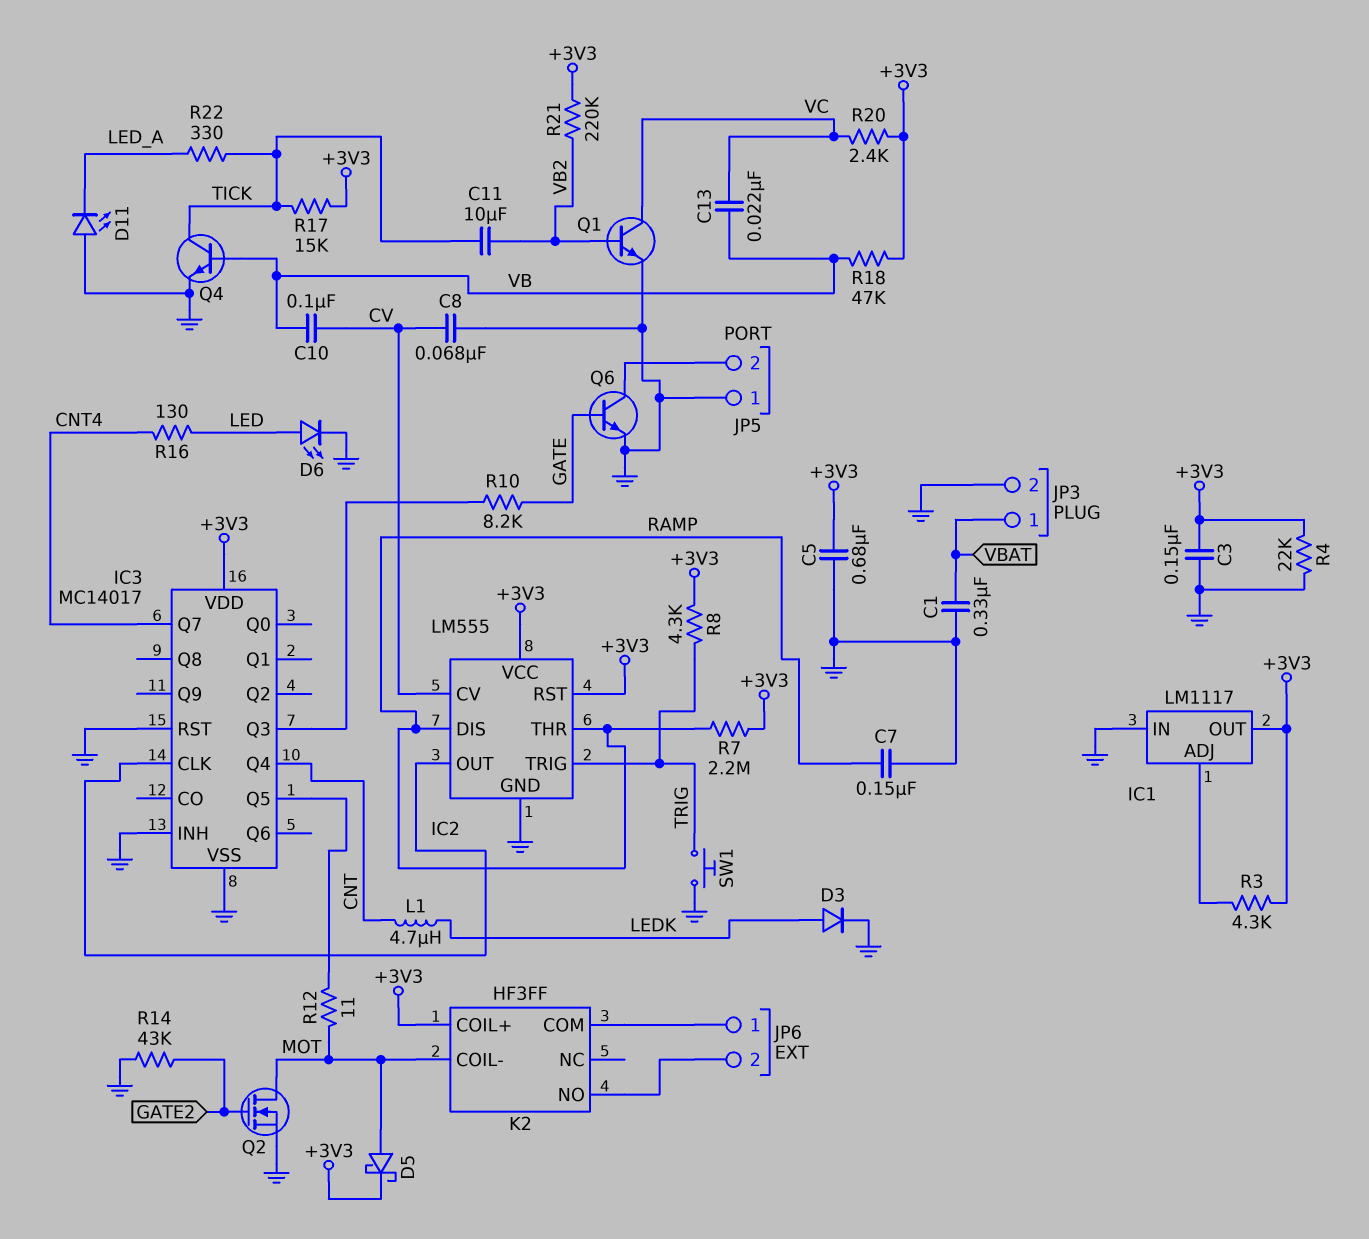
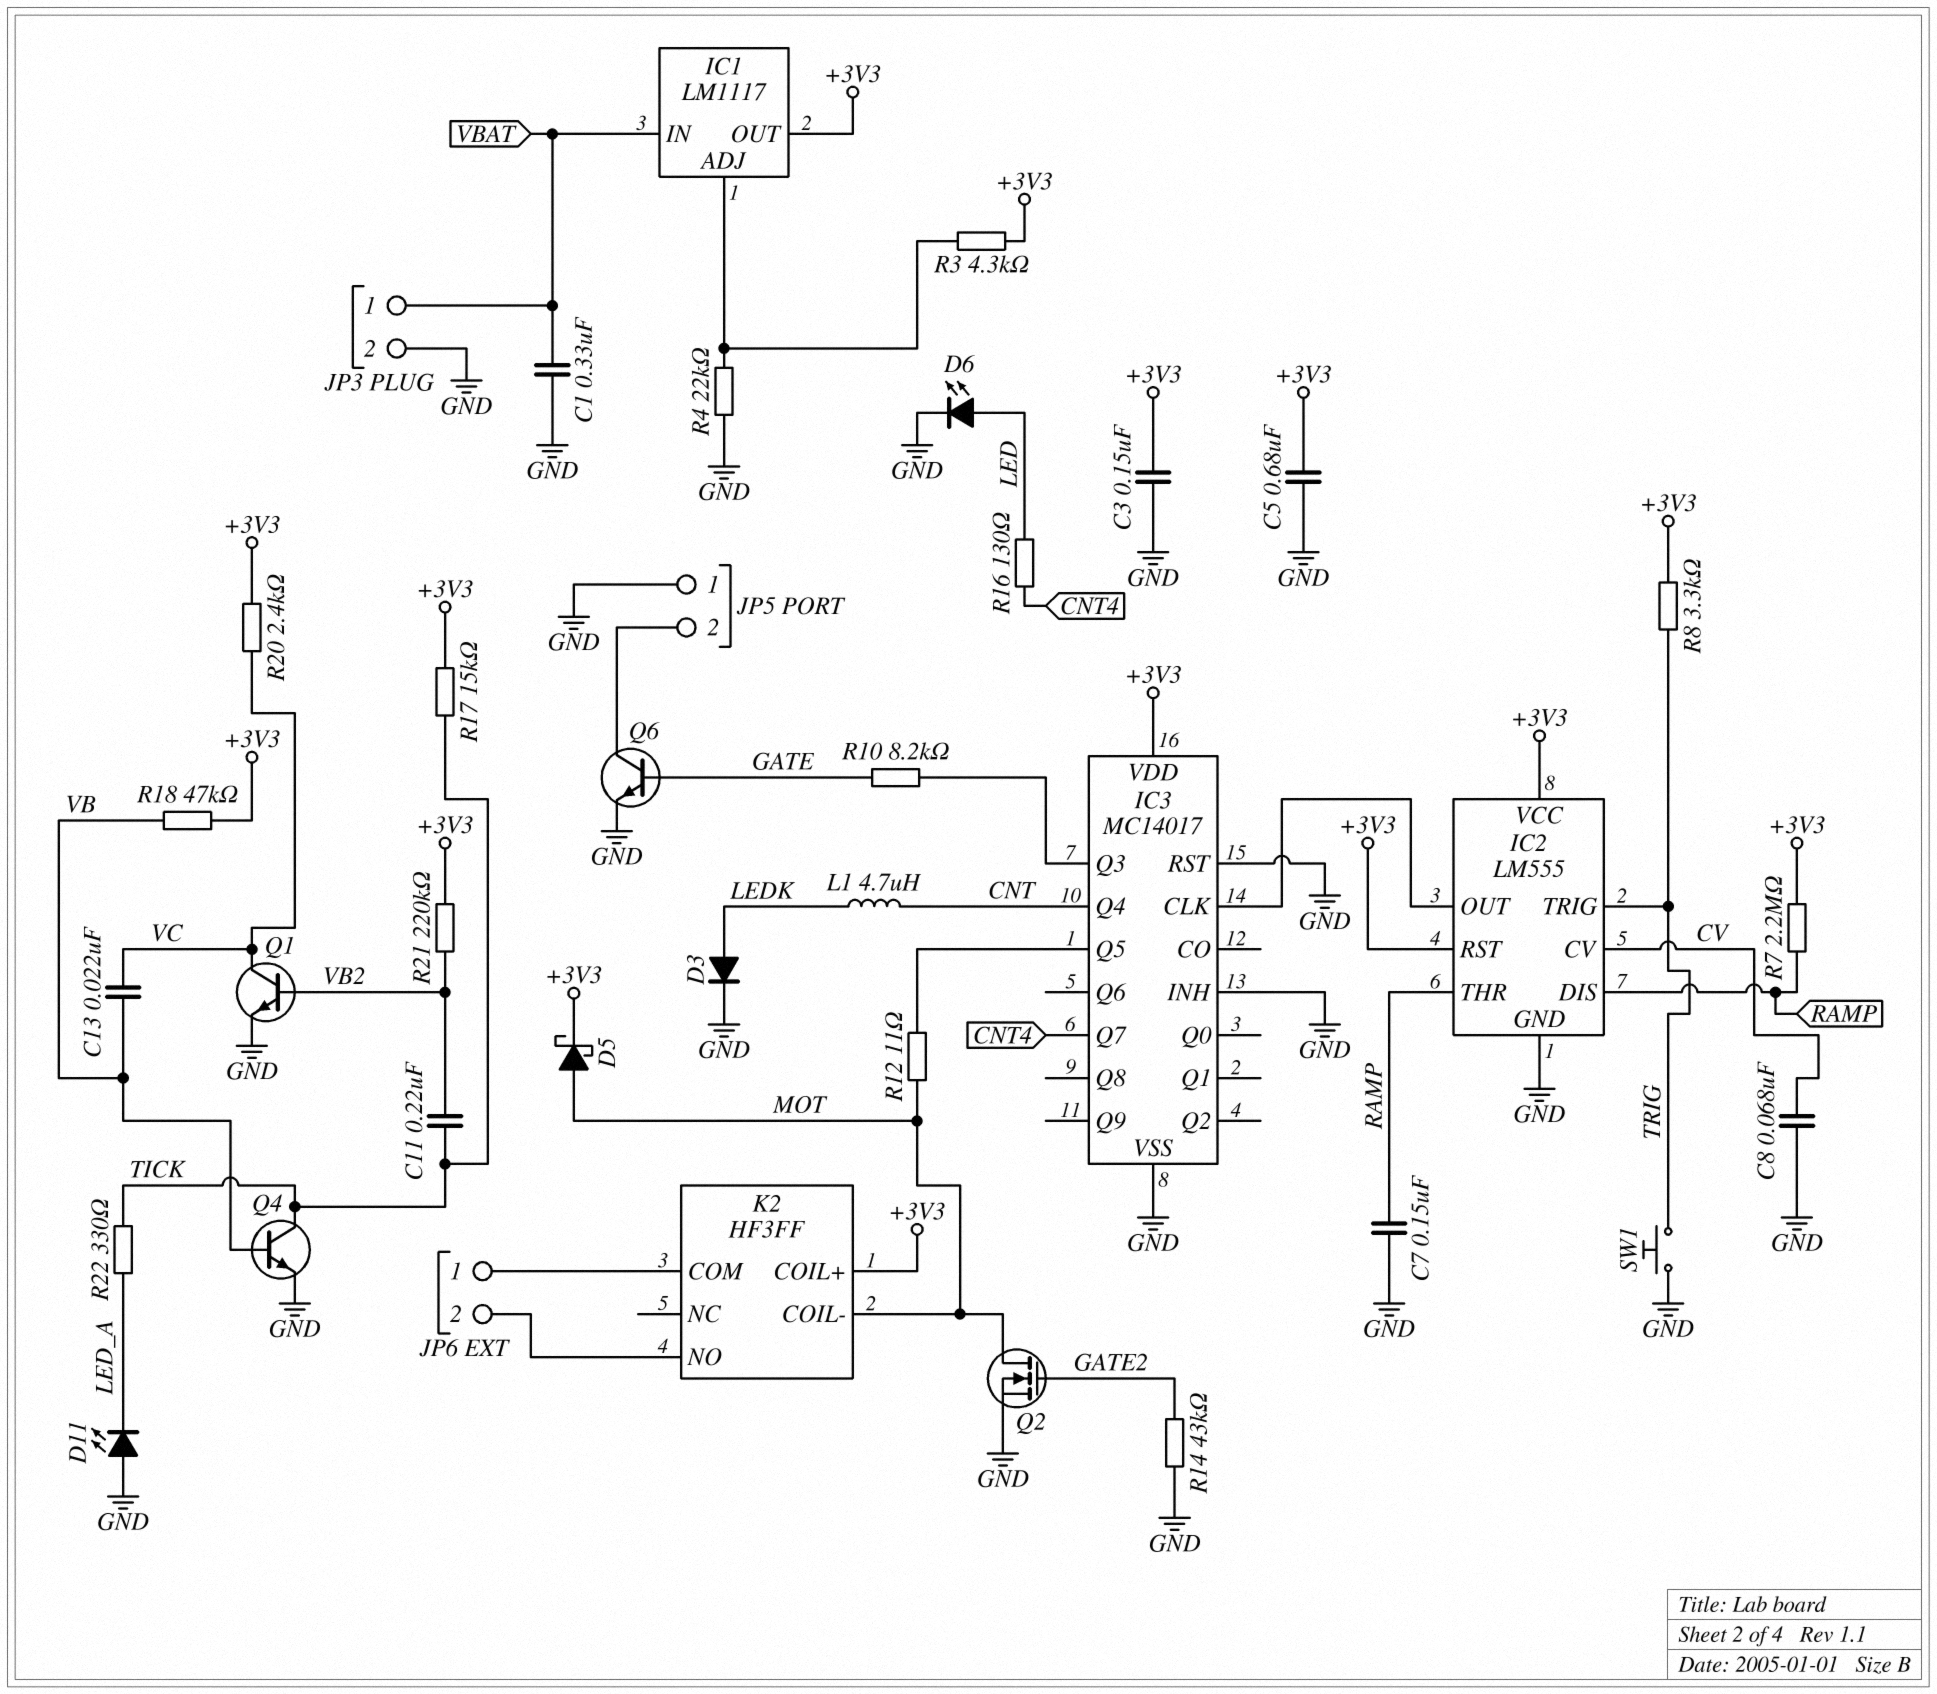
C10: 100nF (CV, VB) -> none
C11: 10uF (TICK, VB2) -> 220nF (TICK, VB2)
IC1 pin IN: GND -> VBAT
R4: 22k (+3V3, GND) -> 22k (GND, IC1/ADJ)
R8: 4.3k (+3V3, TRIG) -> 3.3k (+3V3, TRIG)

